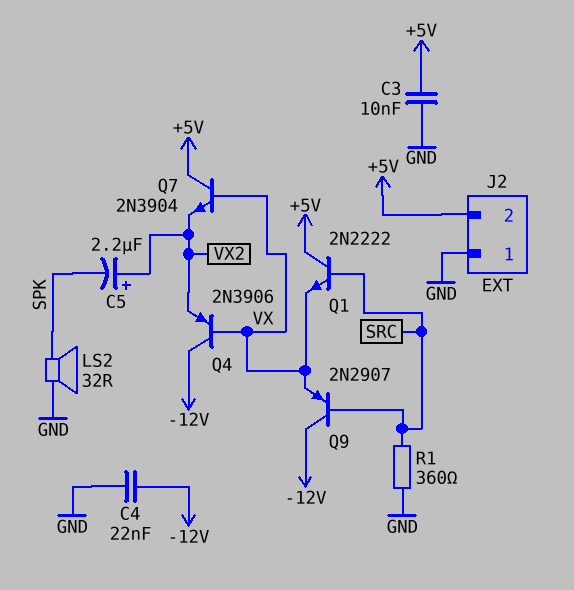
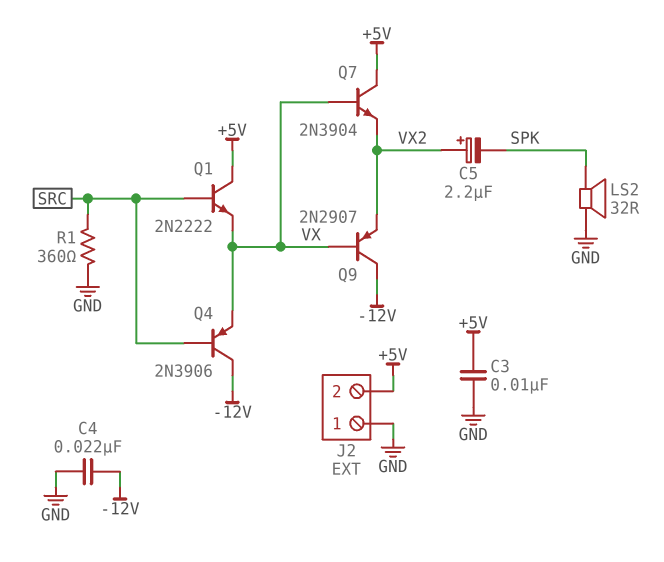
Q4: PNP 2N3906 (B VX, C -12V, E VX2) -> PNP 2N3906 (B SRC, C -12V, E VX)
Q9: PNP 2N2907 (B SRC, C -12V, E VX) -> PNP 2N2907 (B VX, C -12V, E VX2)

